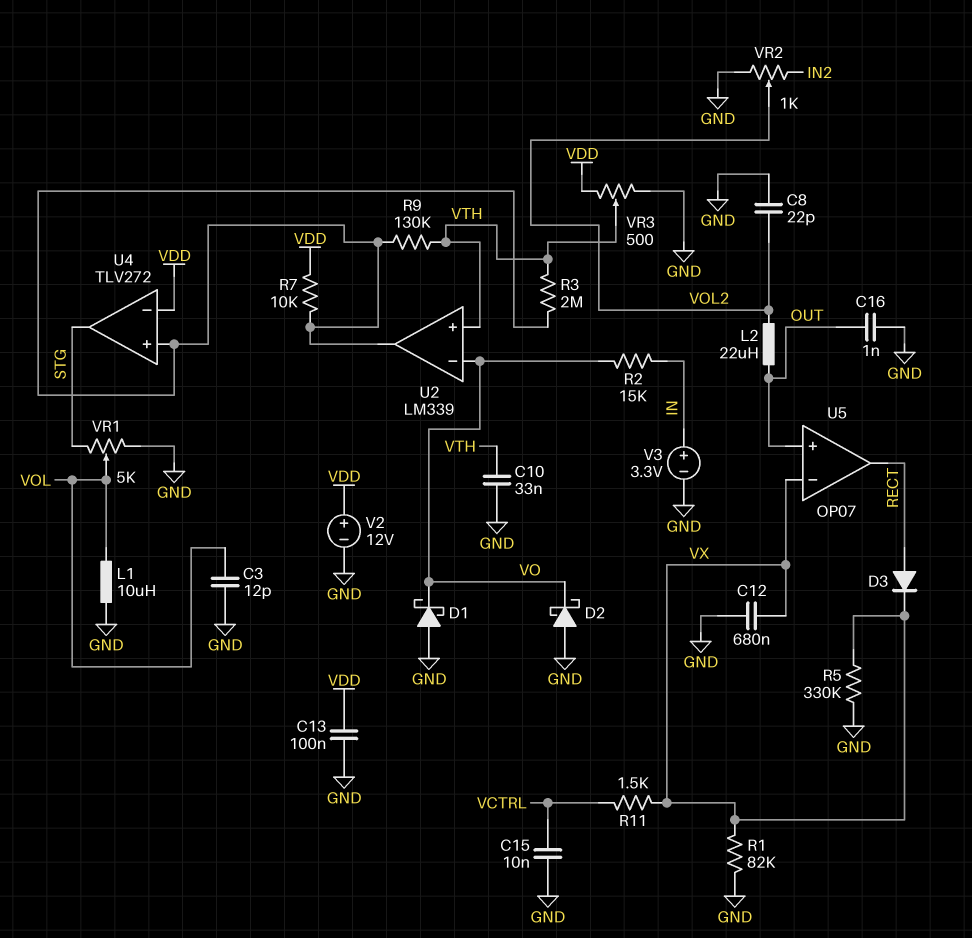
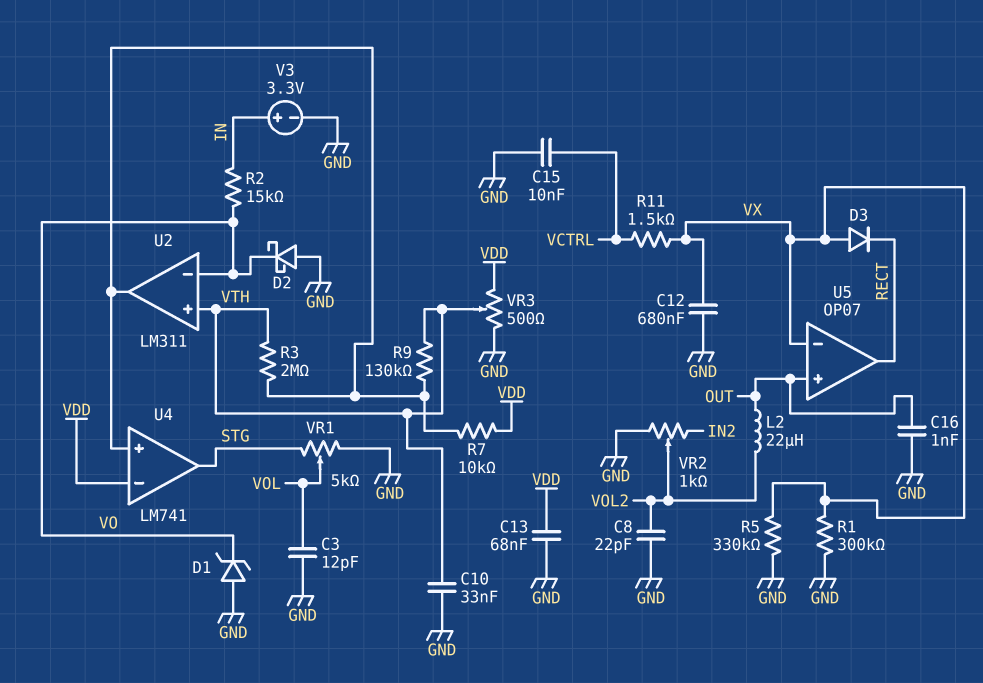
C13: 100nF (GND, VDD) -> 68nF (GND, VDD)
D1: schottky (A GND, K VO) -> zener (A GND, K VO)
D3: diode (A RECT, K VX) -> diode (A VX, K RECT)
L1: 10uH (GND, VOL) -> none
R1: 82k (GND, VX) -> 300k (GND, VX)
U2: LM339 -> LM311
U4: TLV272 -> LM741
V2: 12V (plus VDD, minus GND) -> none

